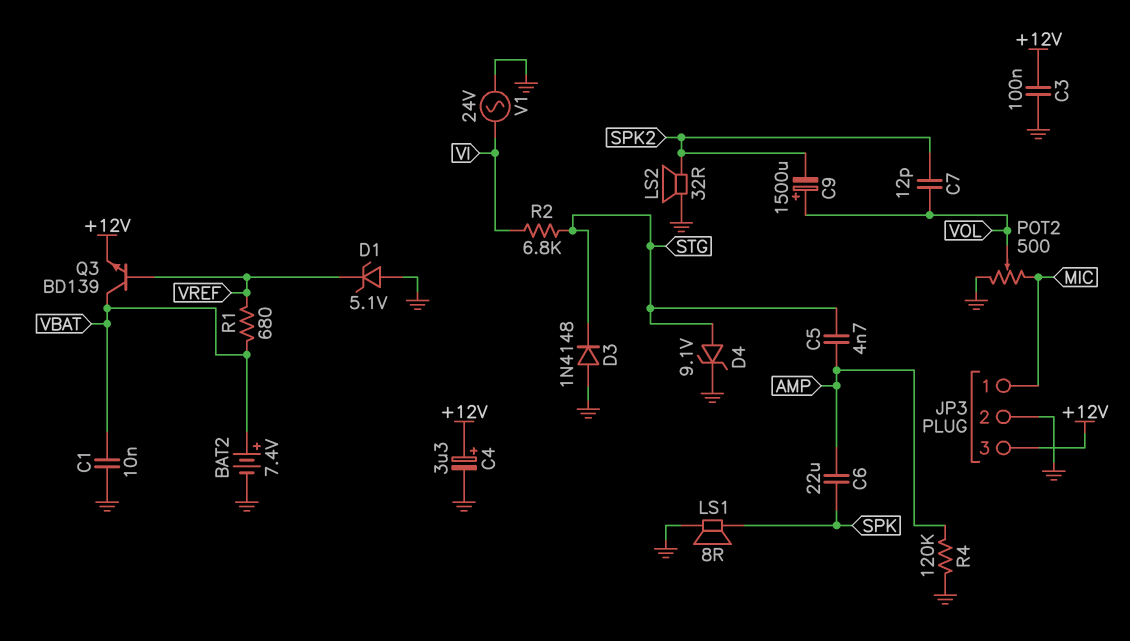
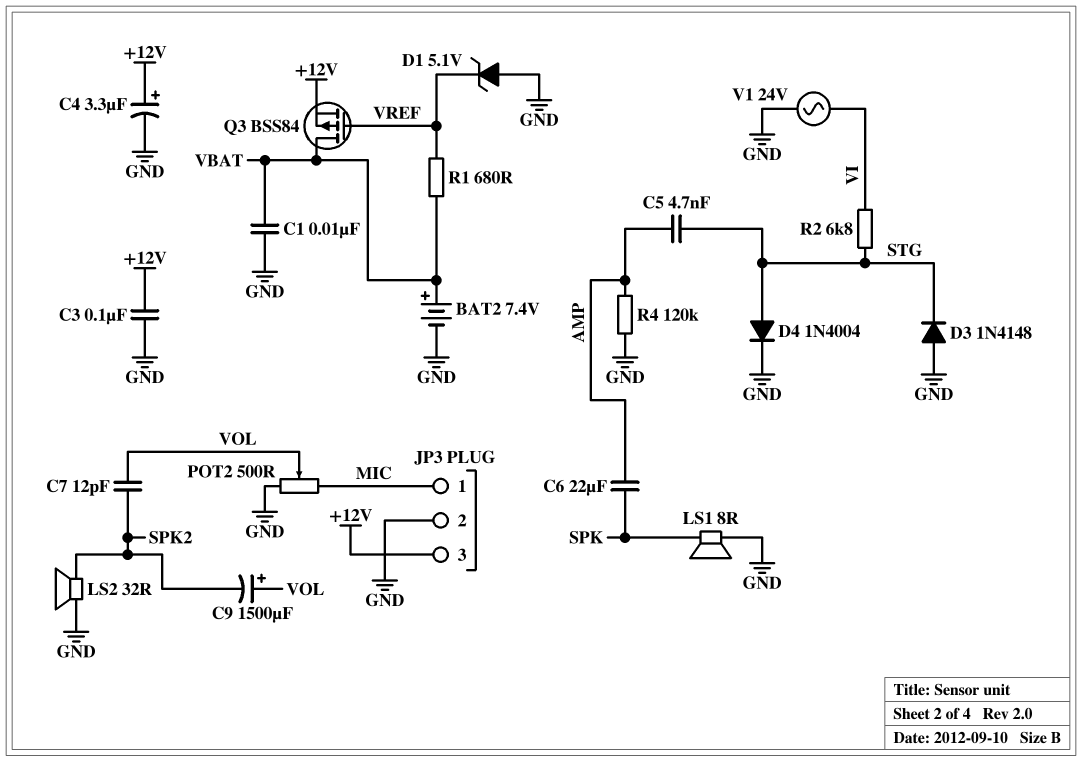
D4: zener 9.1V (A STG, K GND) -> diode 1N4004 (A STG, K GND)
Q3: NPN BD139 (B VREF, C VBAT, E +12V) -> PMOS BSS84 (G VREF, D VBAT, S +12V)

